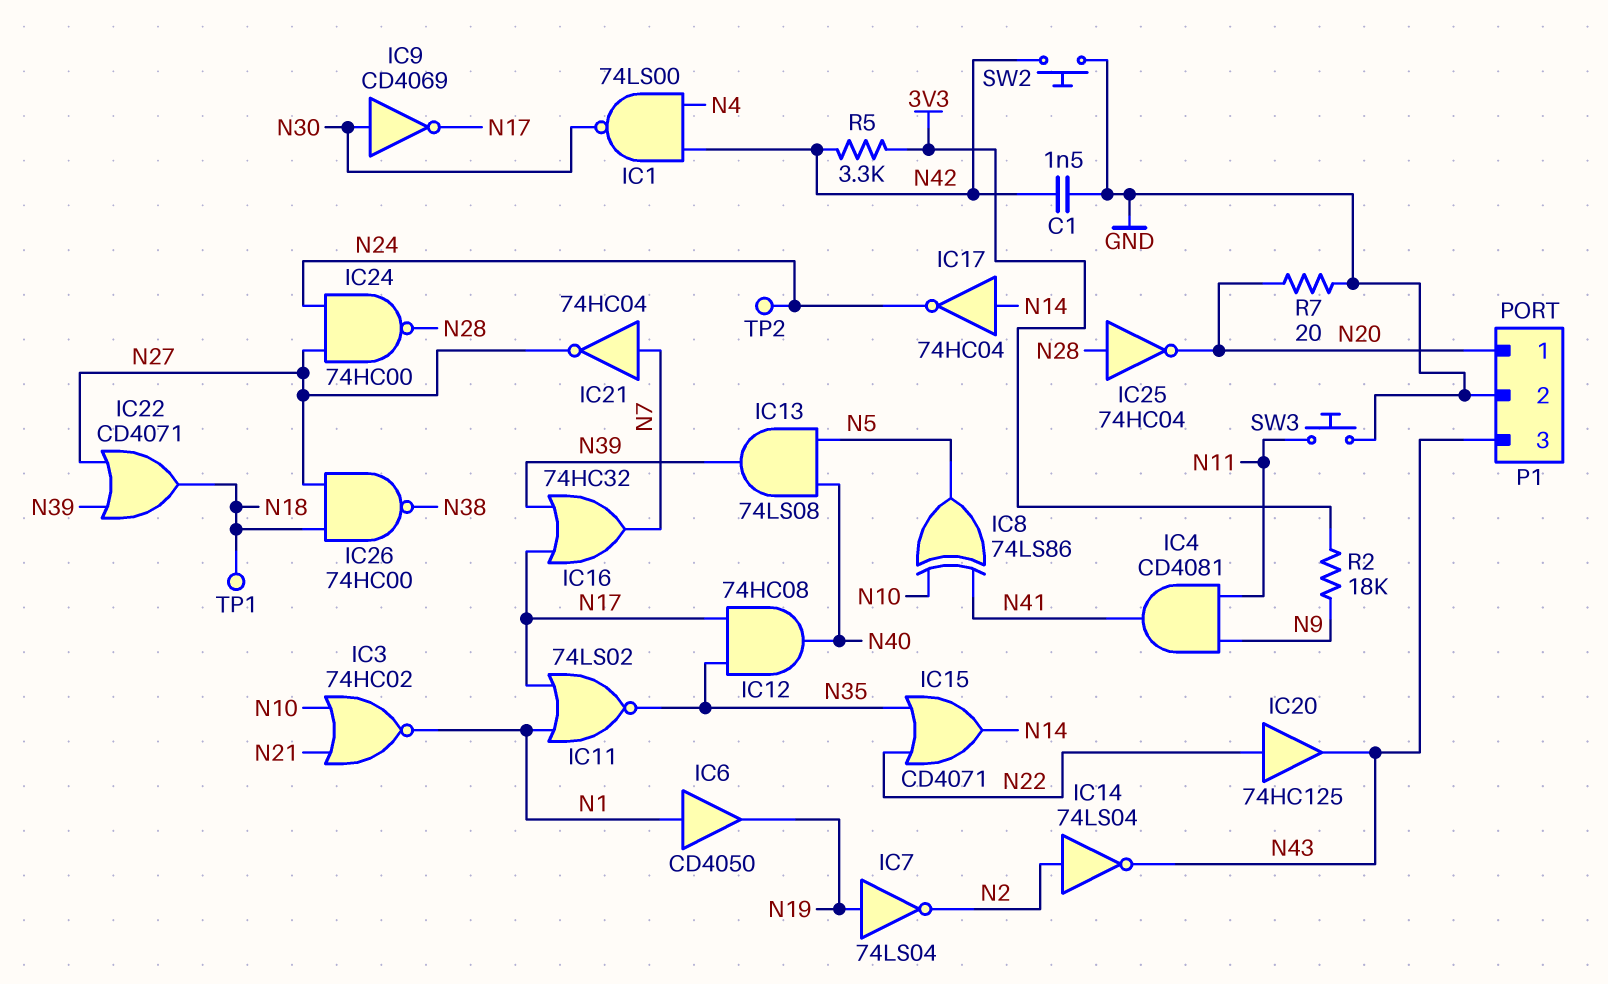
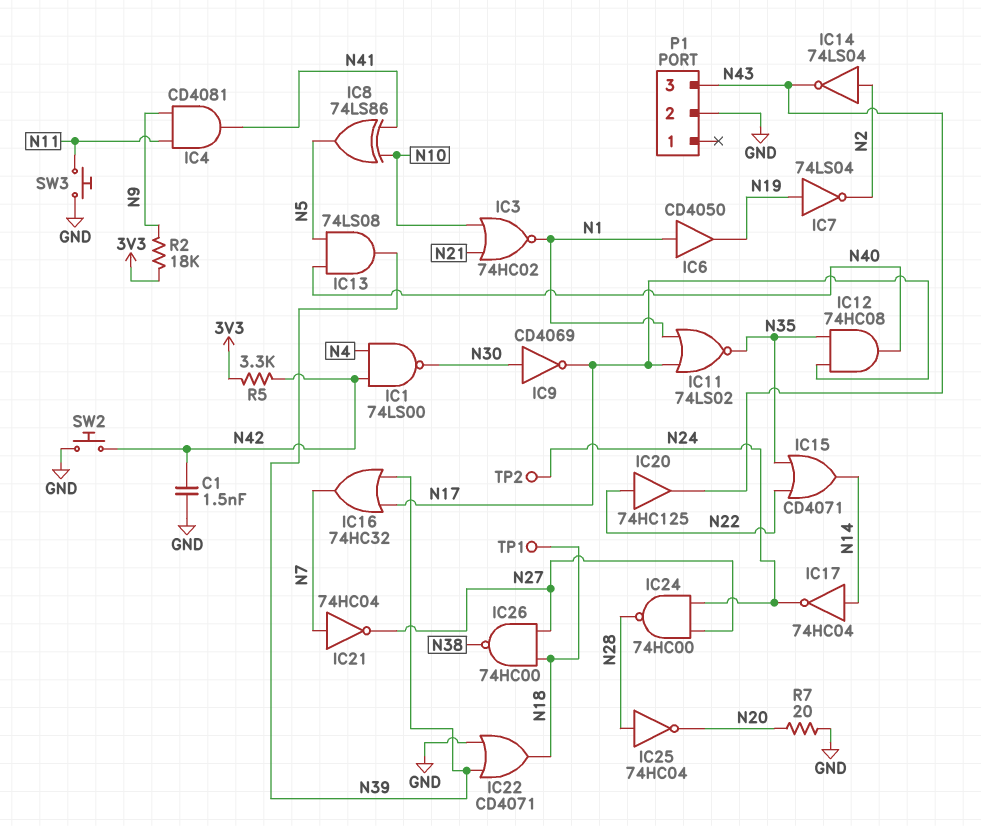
IC22: OR CD4071 (in N27, in N39, out N18) -> OR CD4071 (in GND, in N39, out N18)
P1 pin 1: N20 -> none

